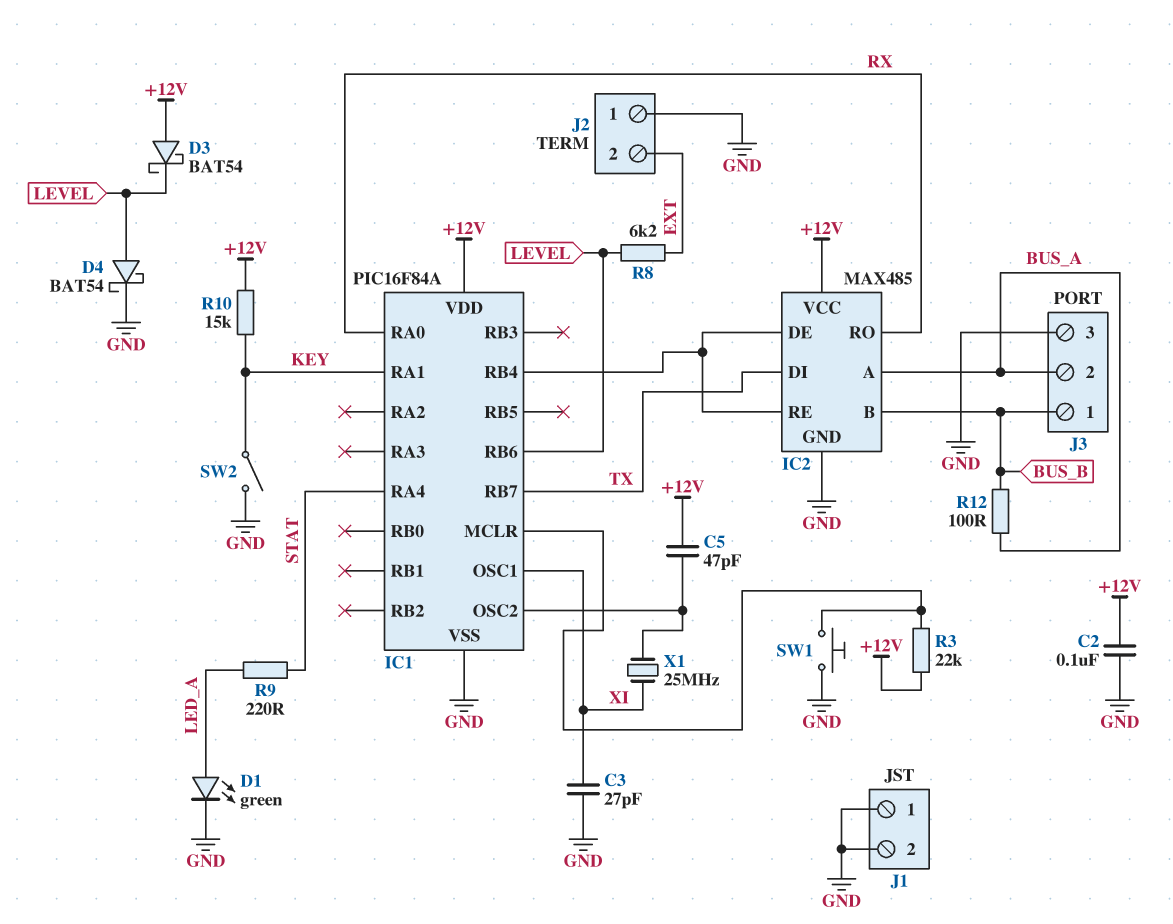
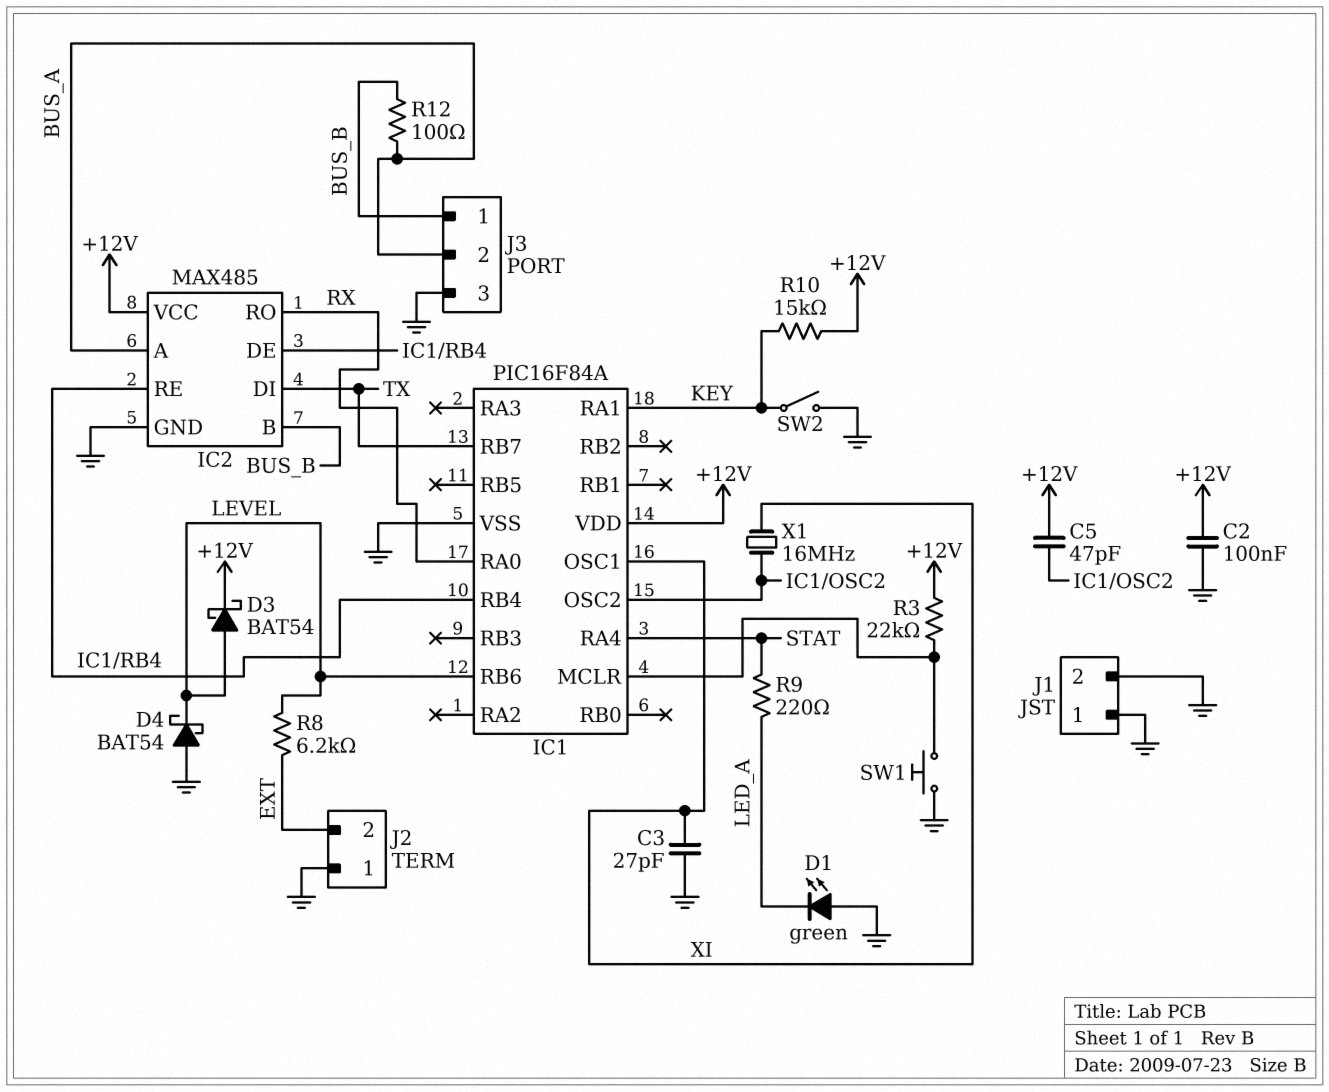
D1: LED green (A LED_A, K GND) -> LED green (A GND, K LED_A)
D3: schottky BAT54 (A +12V, K LEVEL) -> schottky BAT54 (A LEVEL, K +12V)
D4: schottky BAT54 (A LEVEL, K GND) -> schottky BAT54 (A GND, K LEVEL)
X1: 25MHz (IC1/OSC2, XI) -> 16MHz (IC1/OSC2, XI)

